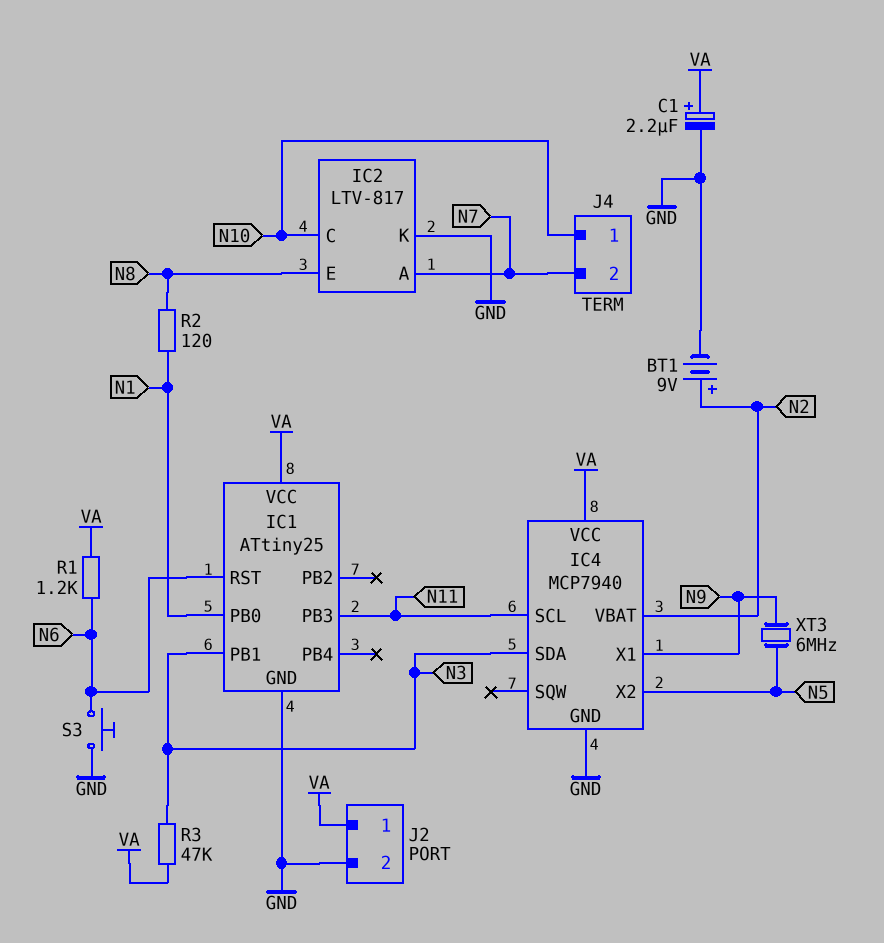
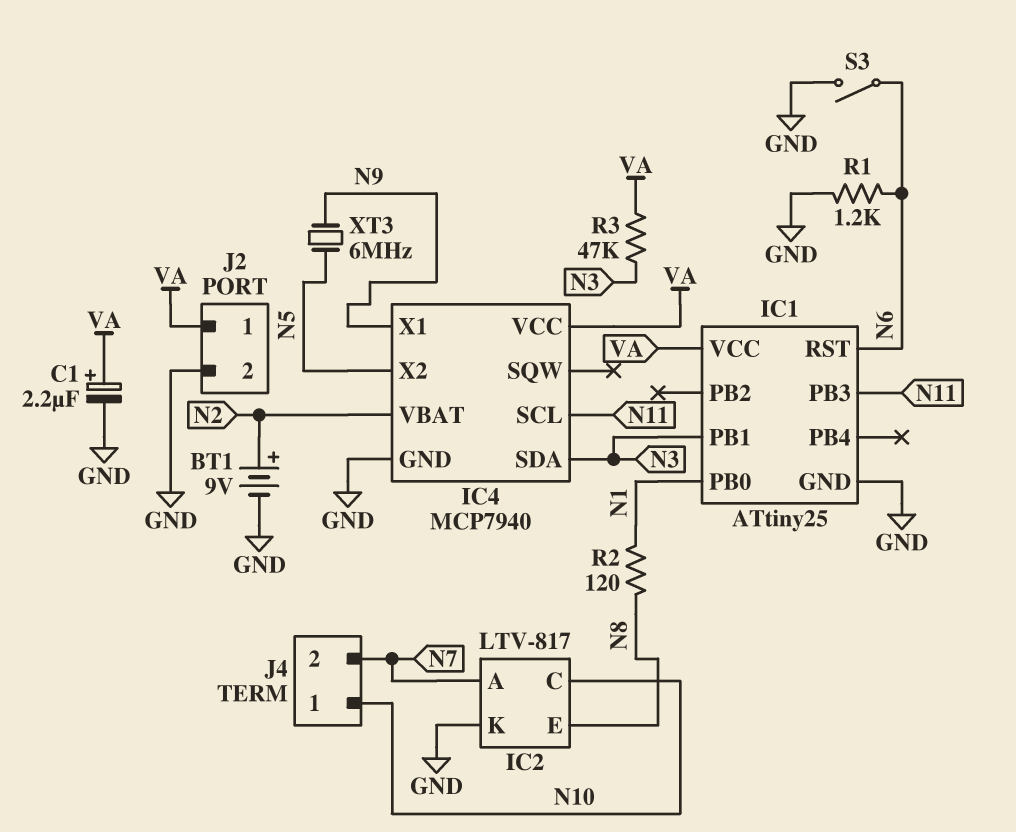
R1: 1.2k (N6, VA) -> 1.2k (GND, N6)
S3: button (GND, N6) -> switch (GND, N6)

